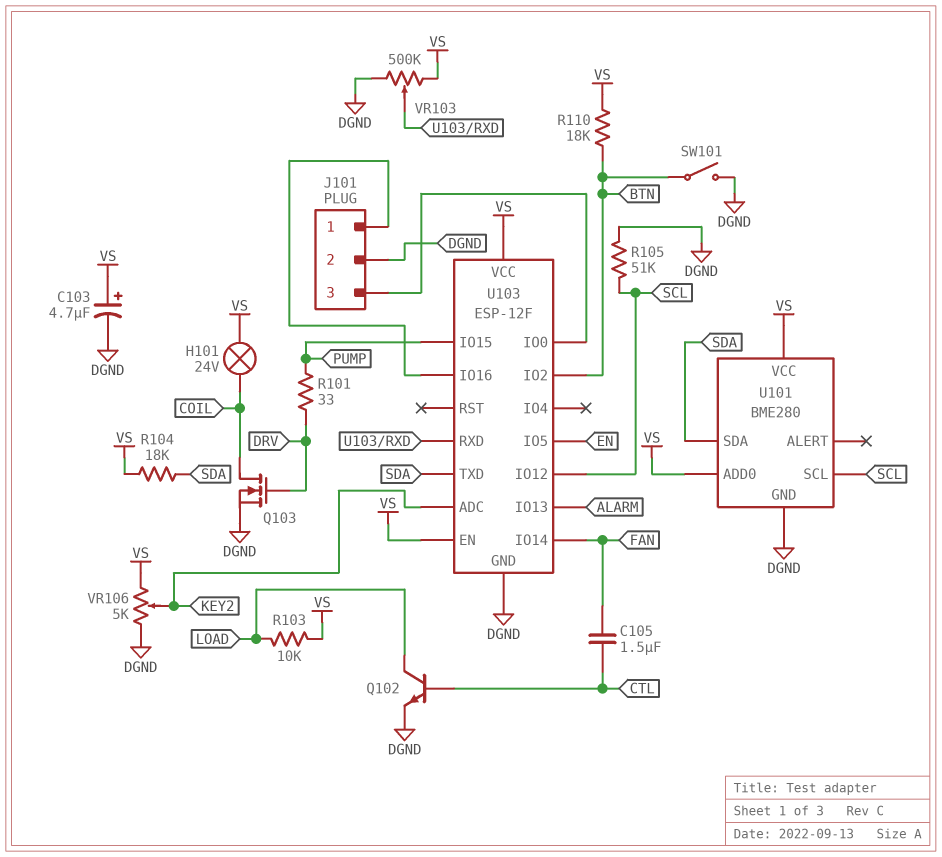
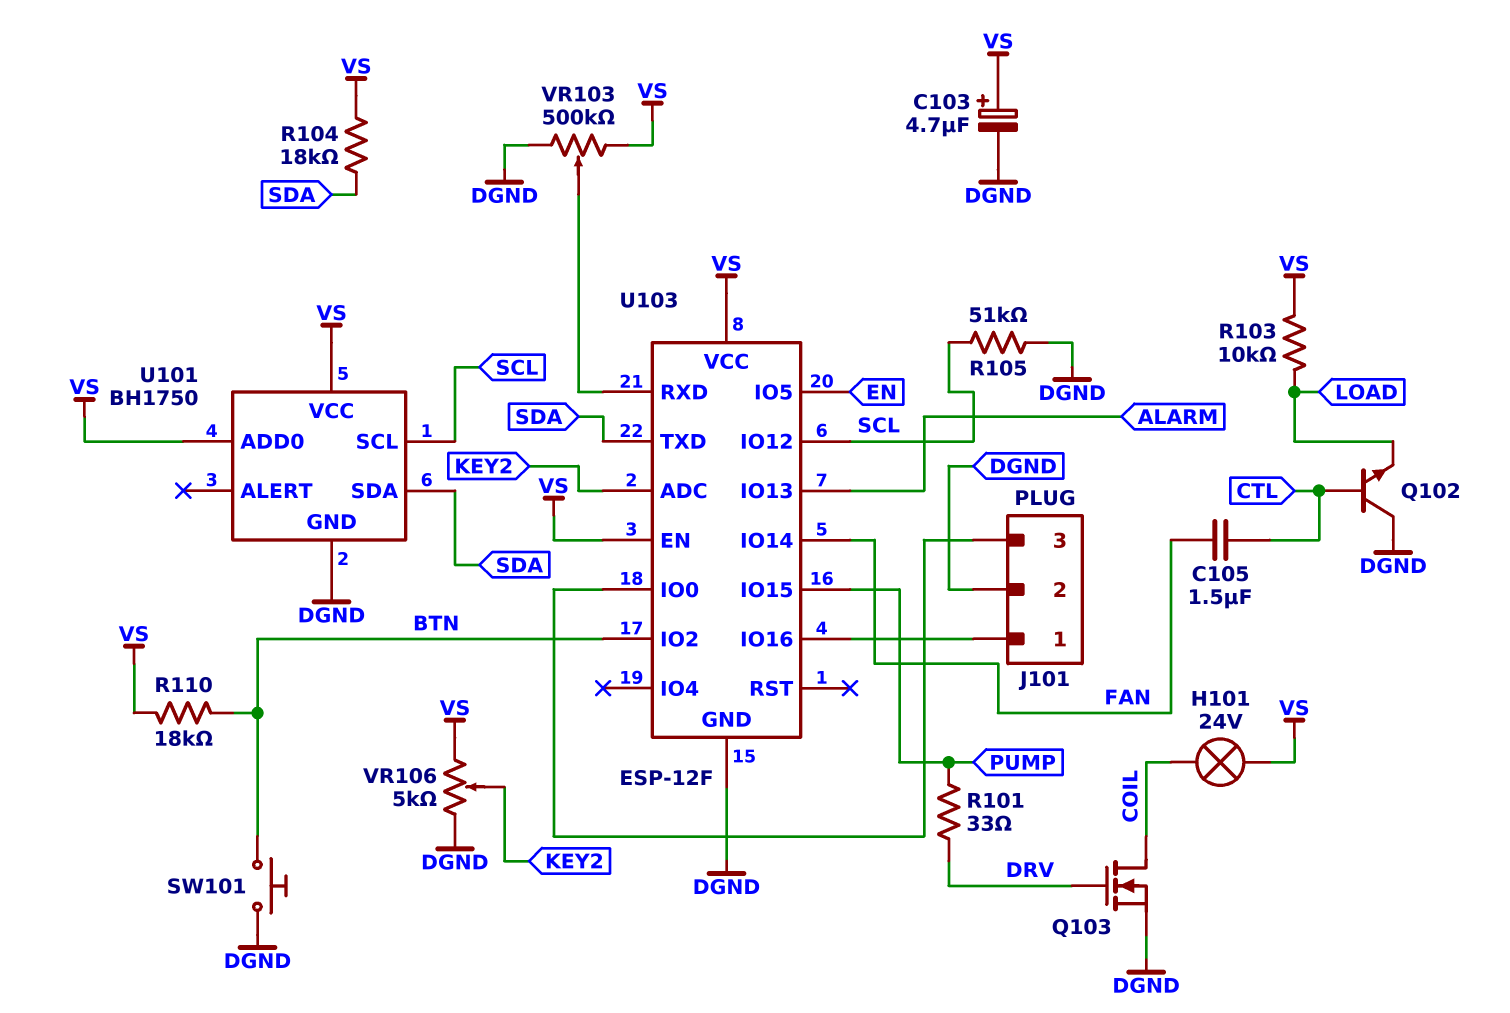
Q102: NPN (B CTL, C LOAD, E DGND) -> NPN (B CTL, C DGND, E LOAD)
SW101: switch (BTN, DGND) -> button (BTN, DGND)
U101: BME280 -> BH1750

